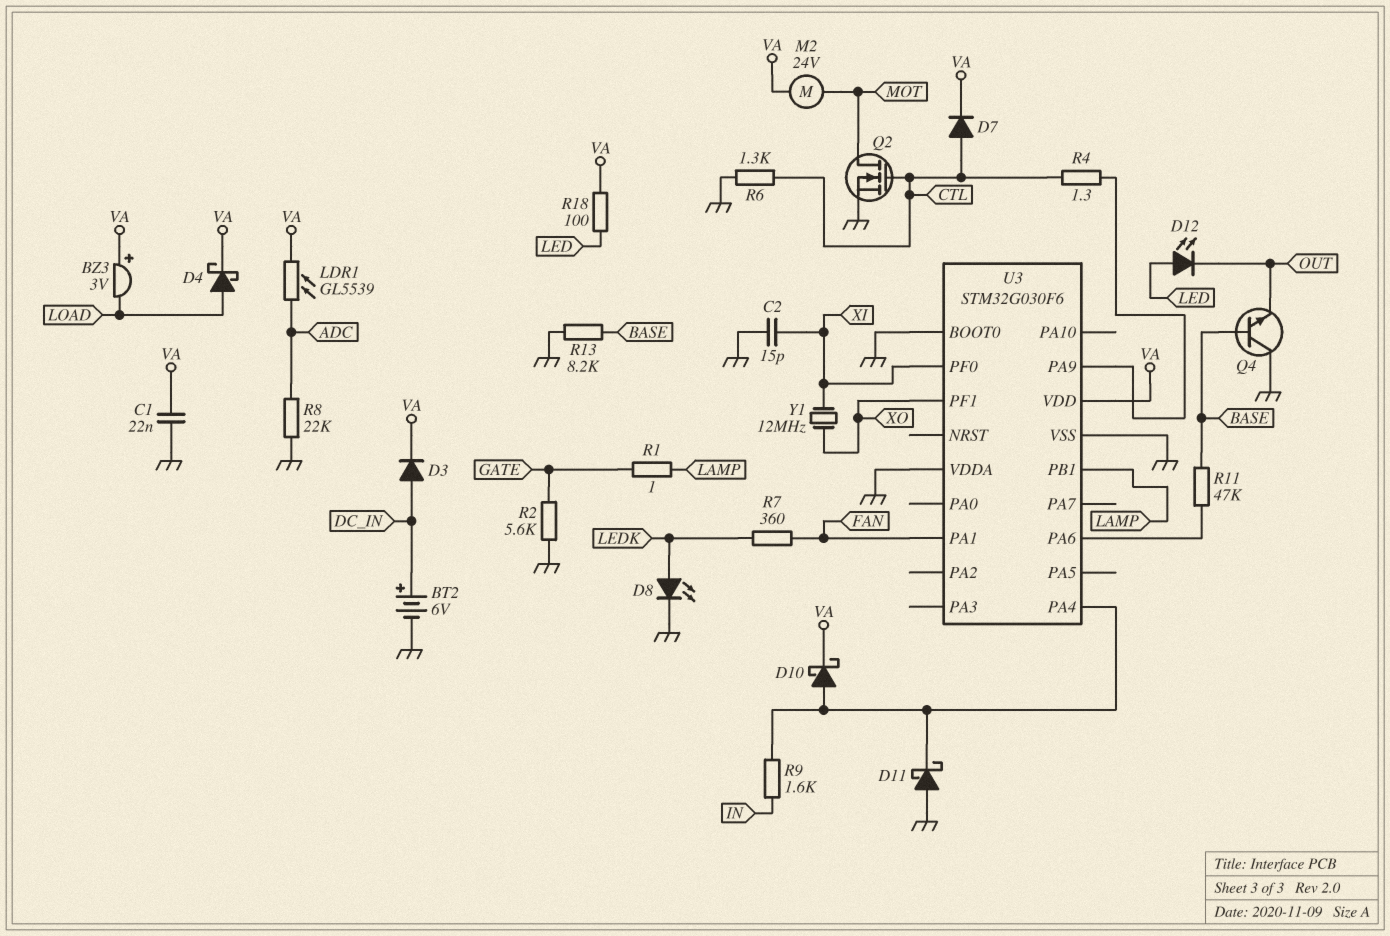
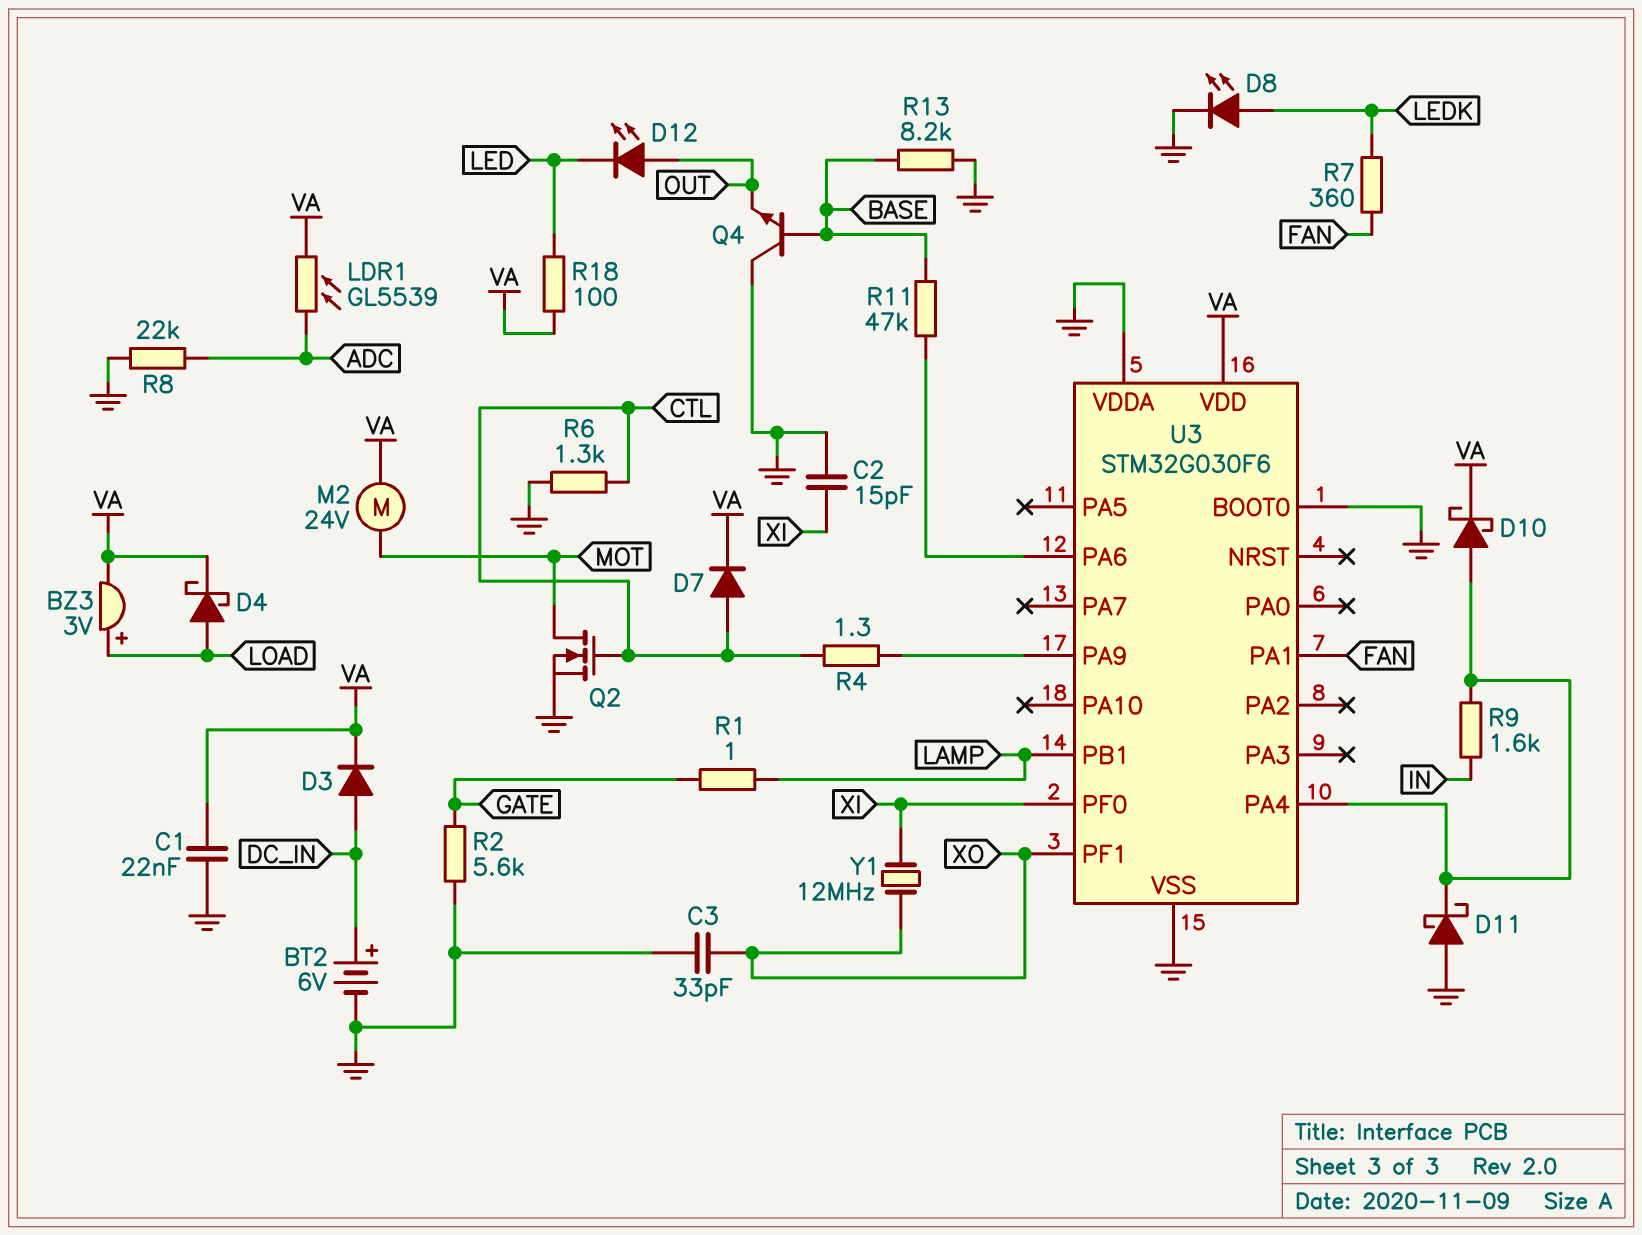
BZ3: buzzer 3V (plus VA, minus LOAD) -> buzzer 3V (plus LOAD, minus VA)
C3: none -> 33pF (GND, XO)
D12: LED (A LED, K OUT) -> LED (A OUT, K LED)

